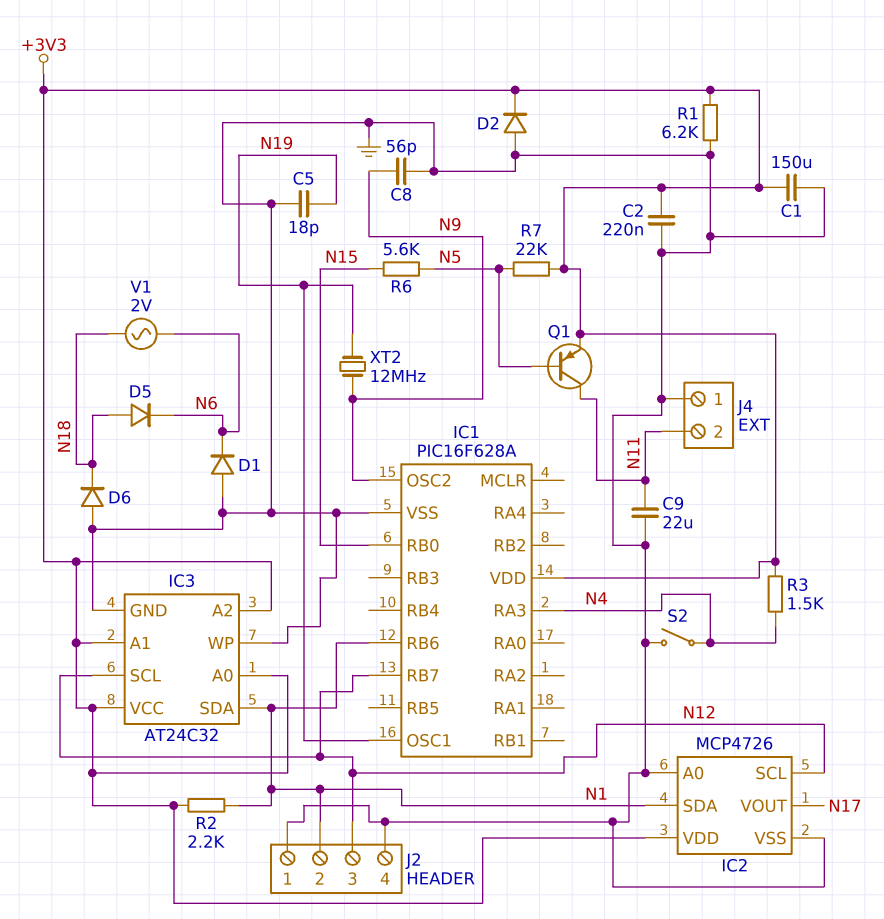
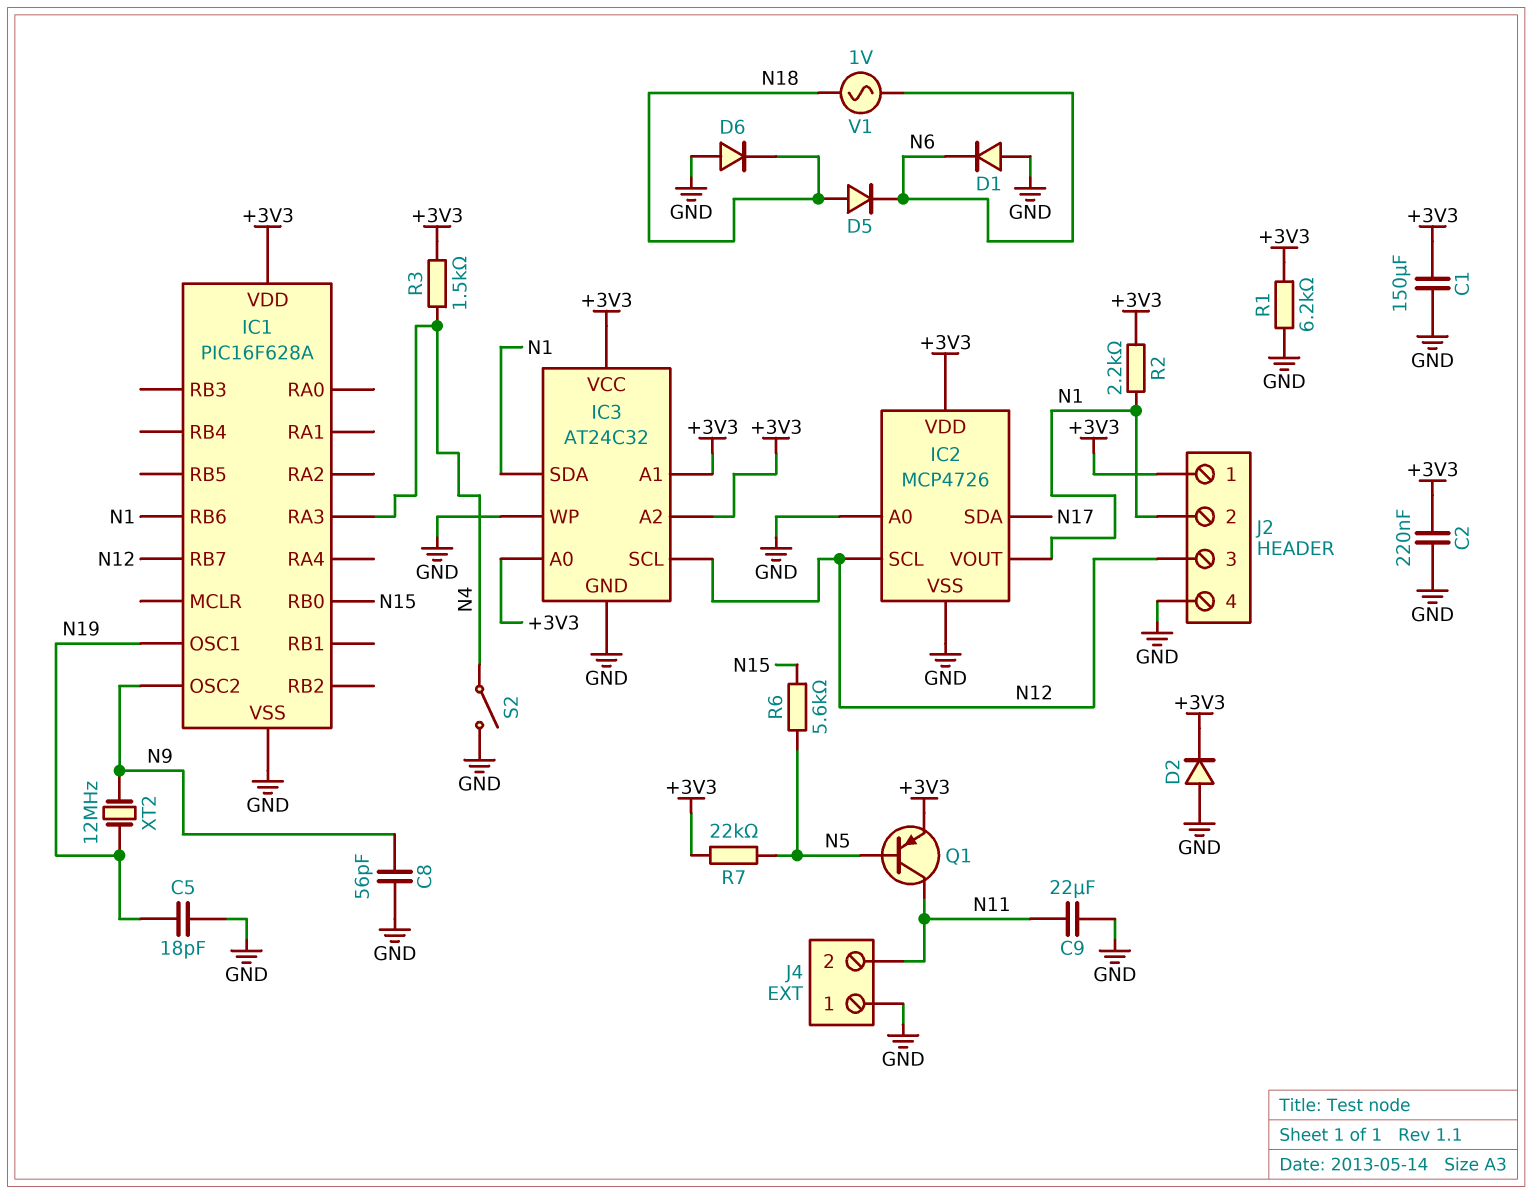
IC2 pin SDA: N1 -> N17
IC2 pin VOUT: N17 -> N1
J2 pin 1: GND -> +3V3
V1: AC 2V (N6, N18) -> AC 1V (N6, N18)

